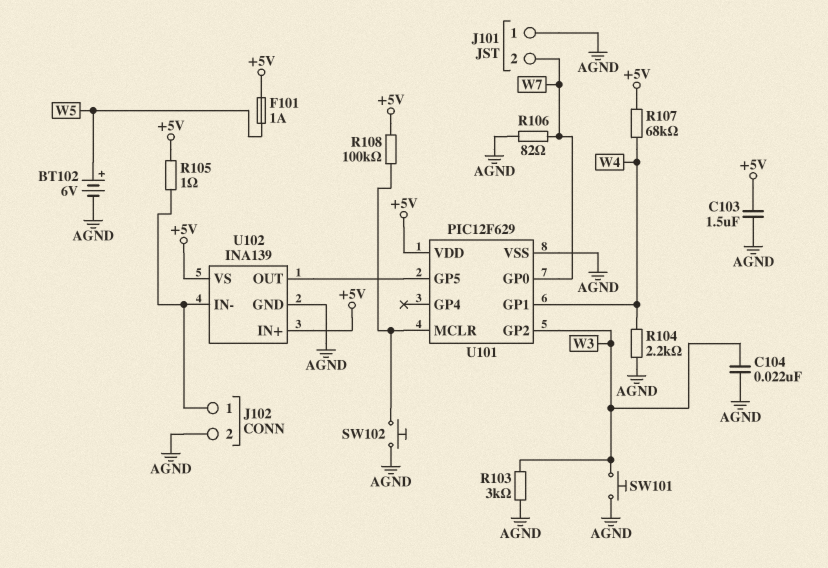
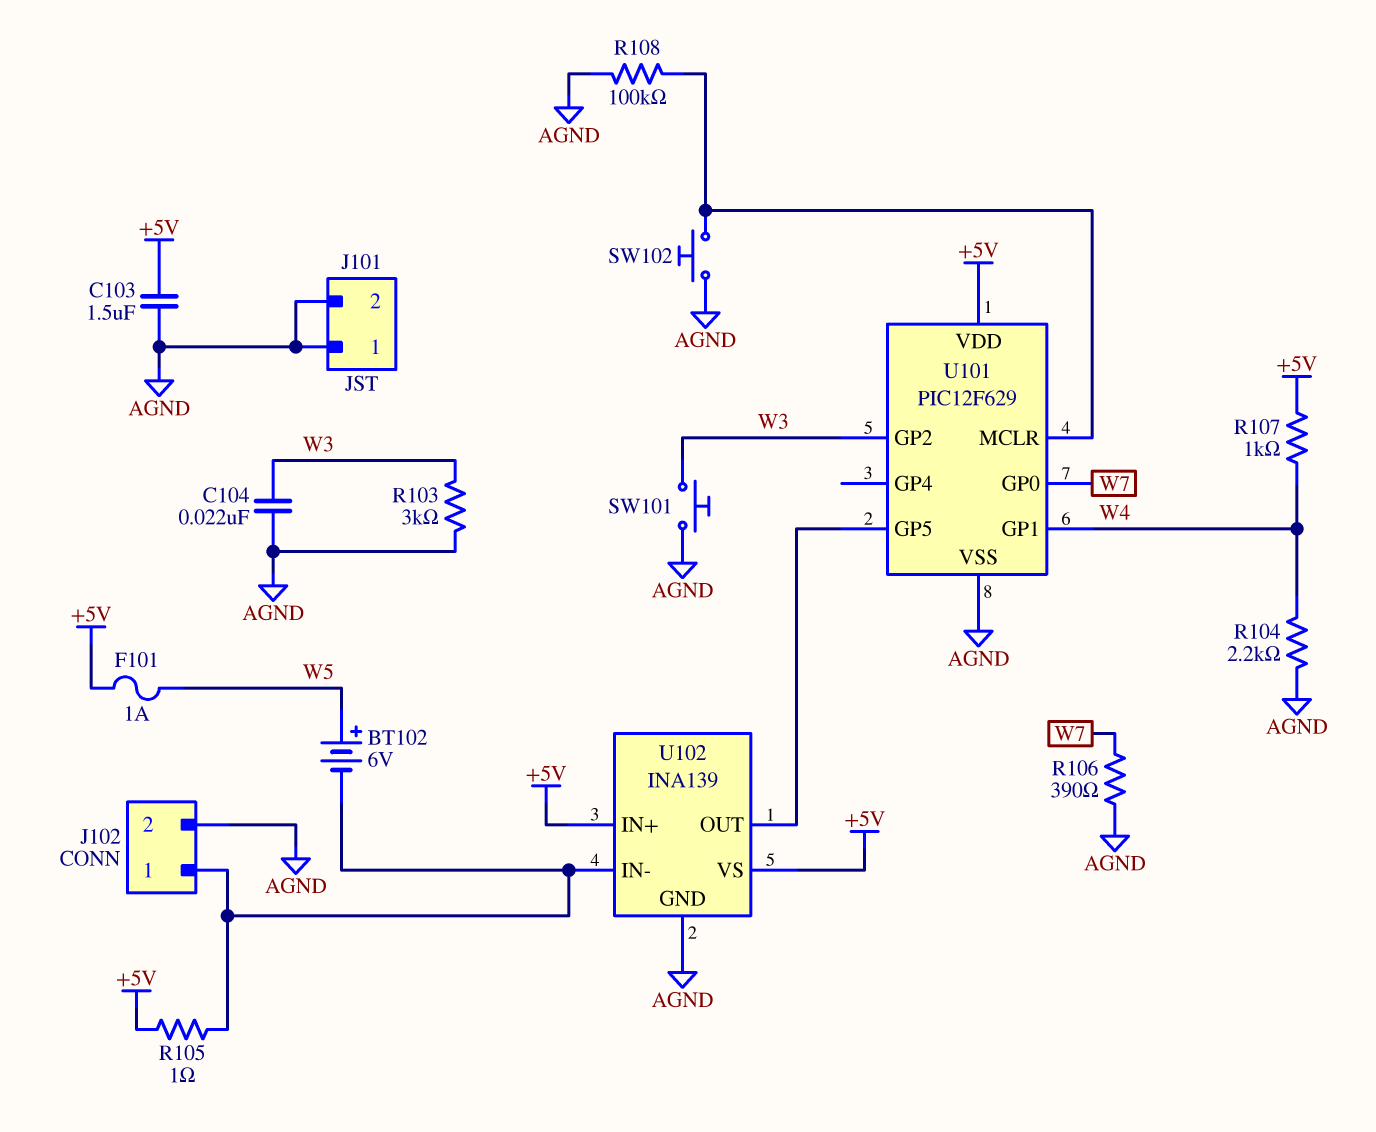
BT102: 6V (plus W5, minus AGND) -> 6V (plus W5, minus J102/1)
J101 pin 2: W7 -> AGND
R106: 82 (AGND, W7) -> 390 (AGND, W7)
R107: 68k (+5V, W4) -> 1k (+5V, W4)
R108: 100k (+5V, U101/MCLR) -> 100k (AGND, U101/MCLR)

